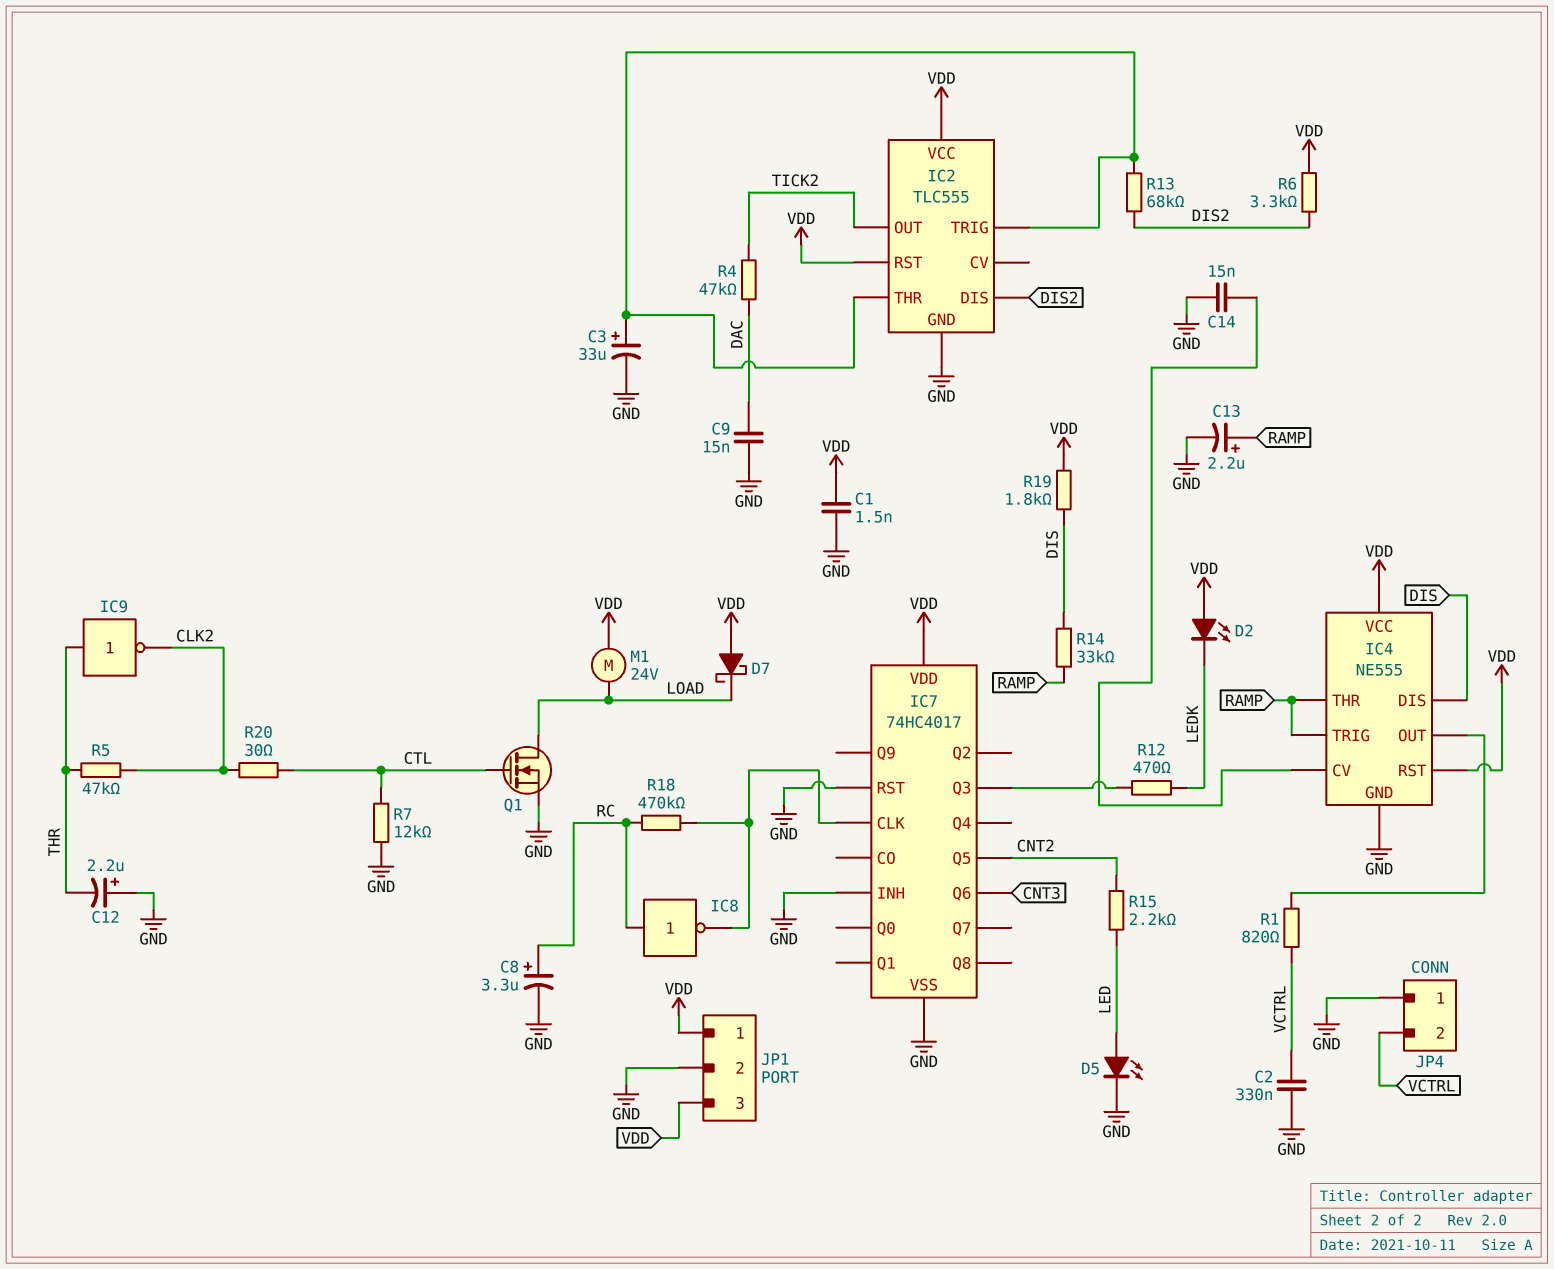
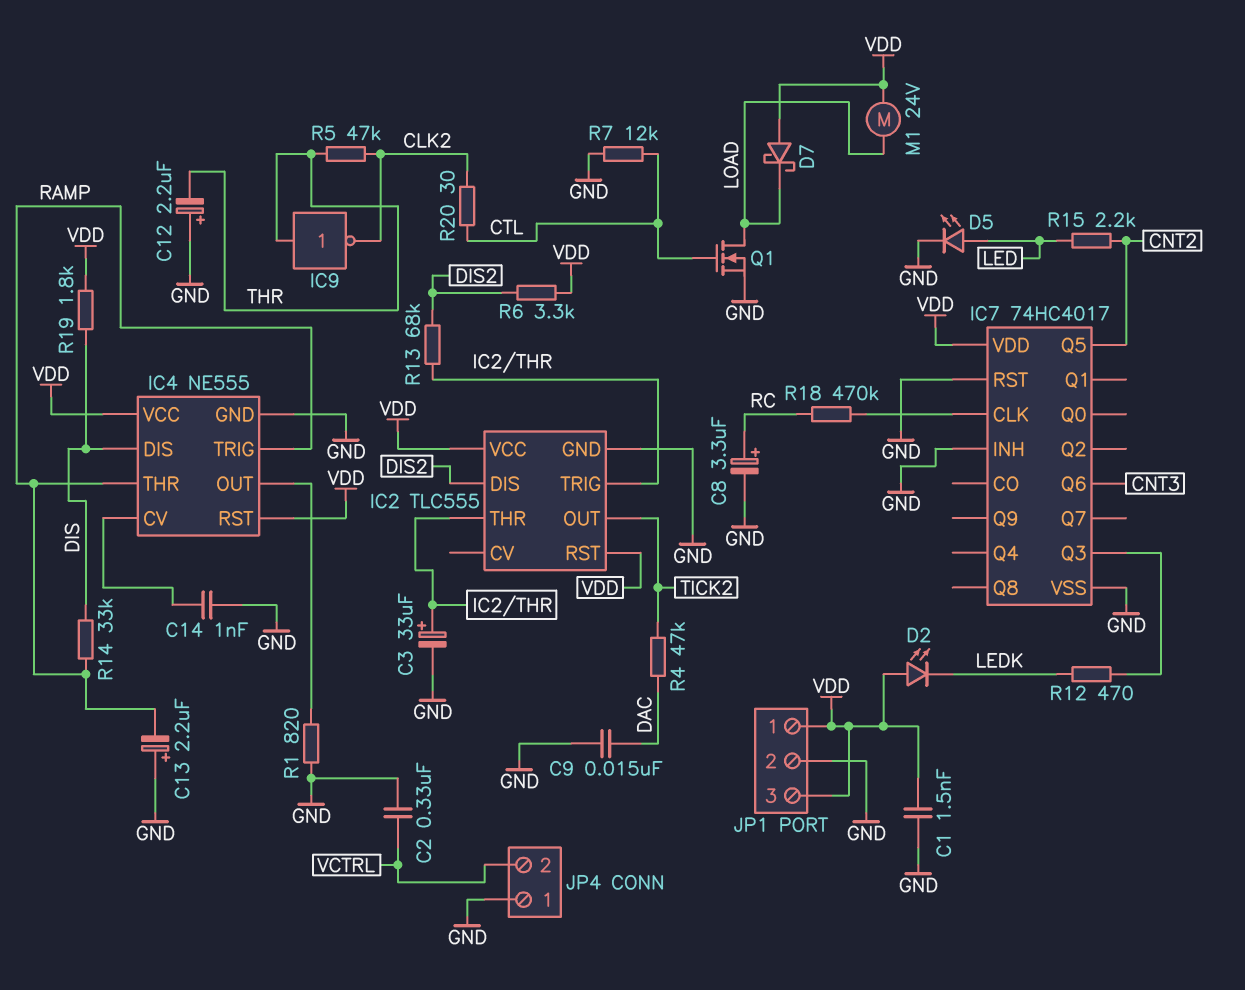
C13: 2.2uF (plus RAMP, minus GND) -> 2.2uF (plus GND, minus RAMP)
C14: 15nF (GND, IC4/CV) -> 1nF (GND, IC4/CV)
IC8: NOT (in RC, out IC7/CLK) -> none
R1: 820 (IC4/OUT, VCTRL) -> 820 (GND, IC4/OUT)

